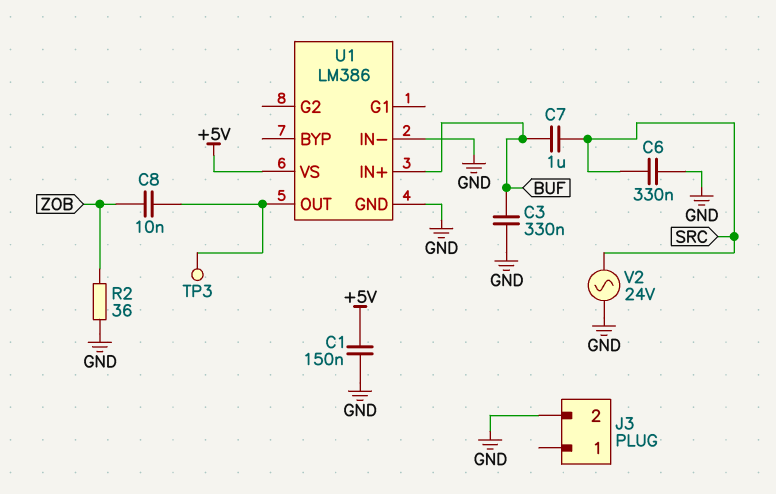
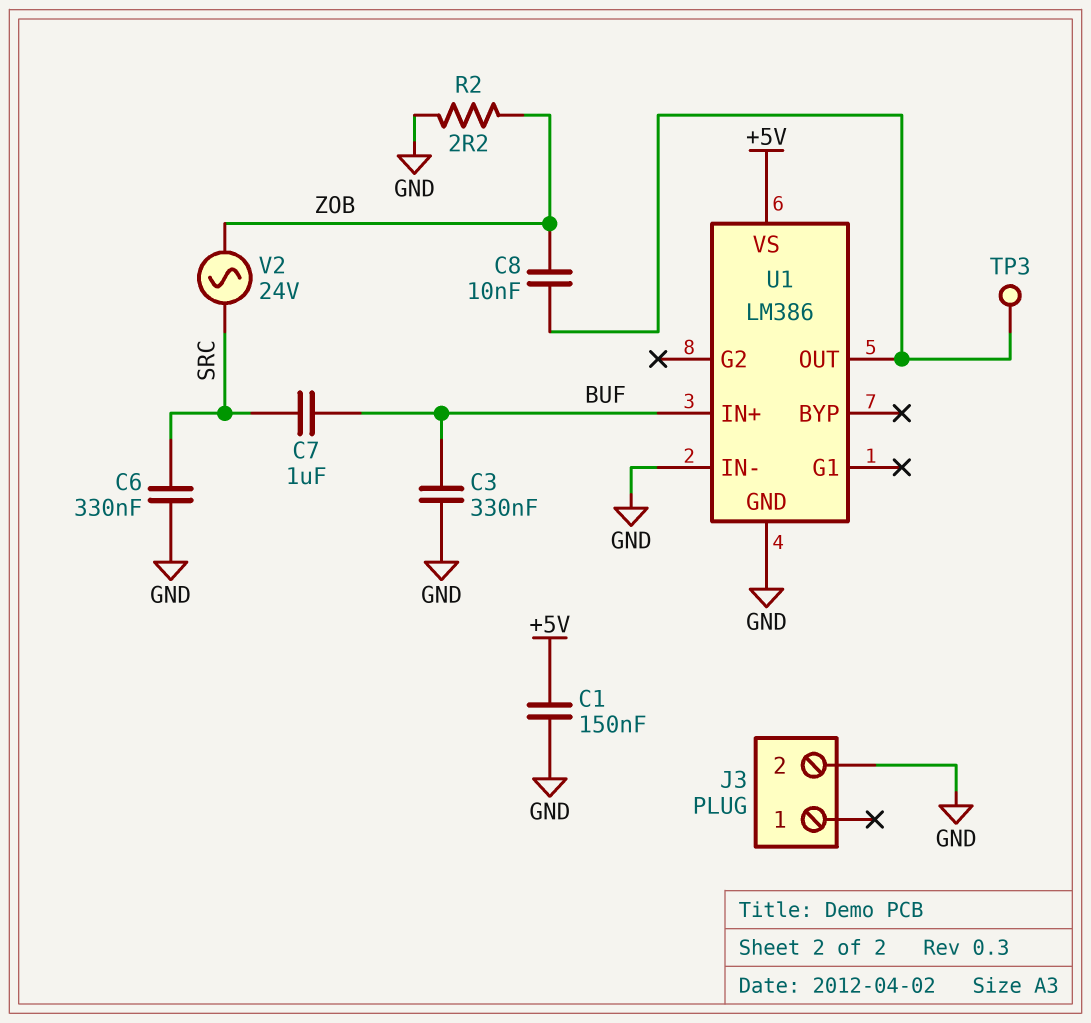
R2: 36 (GND, ZOB) -> 2.2 (GND, ZOB)
V2: AC 24V (GND, SRC) -> AC 24V (SRC, ZOB)

